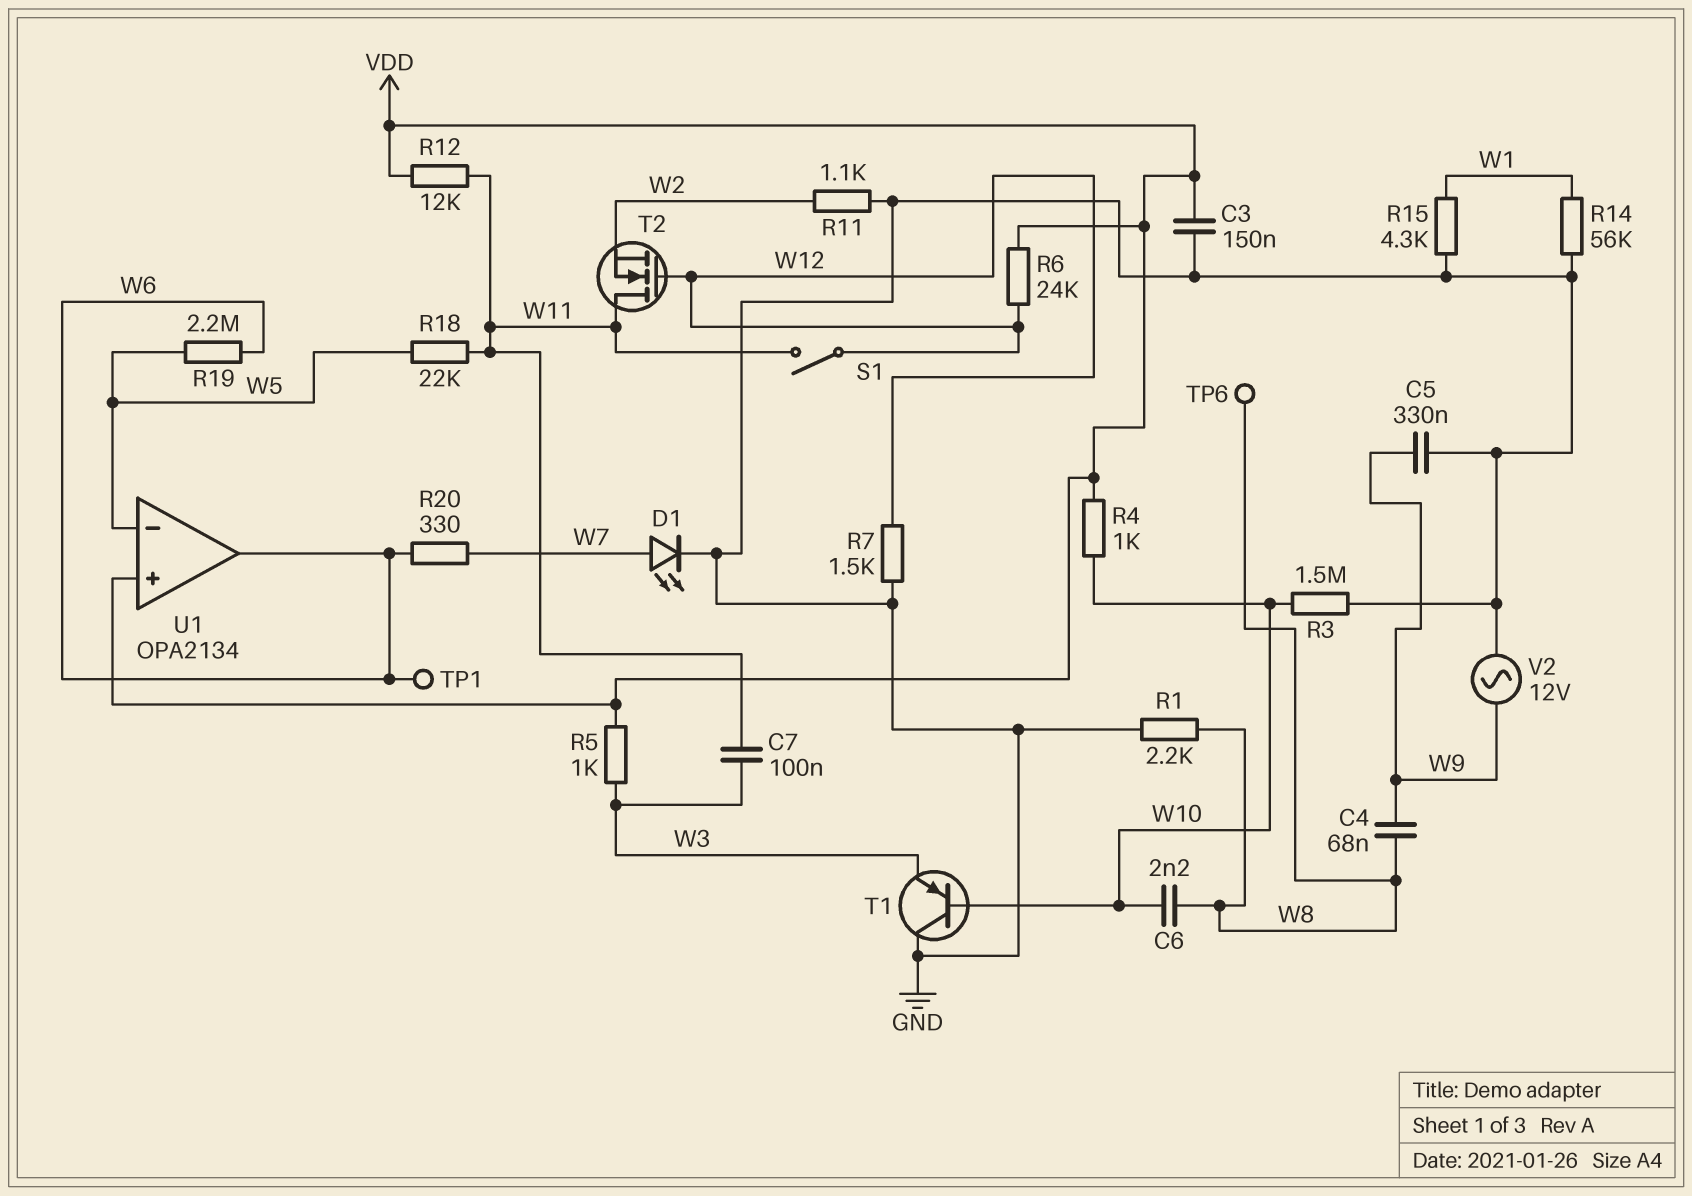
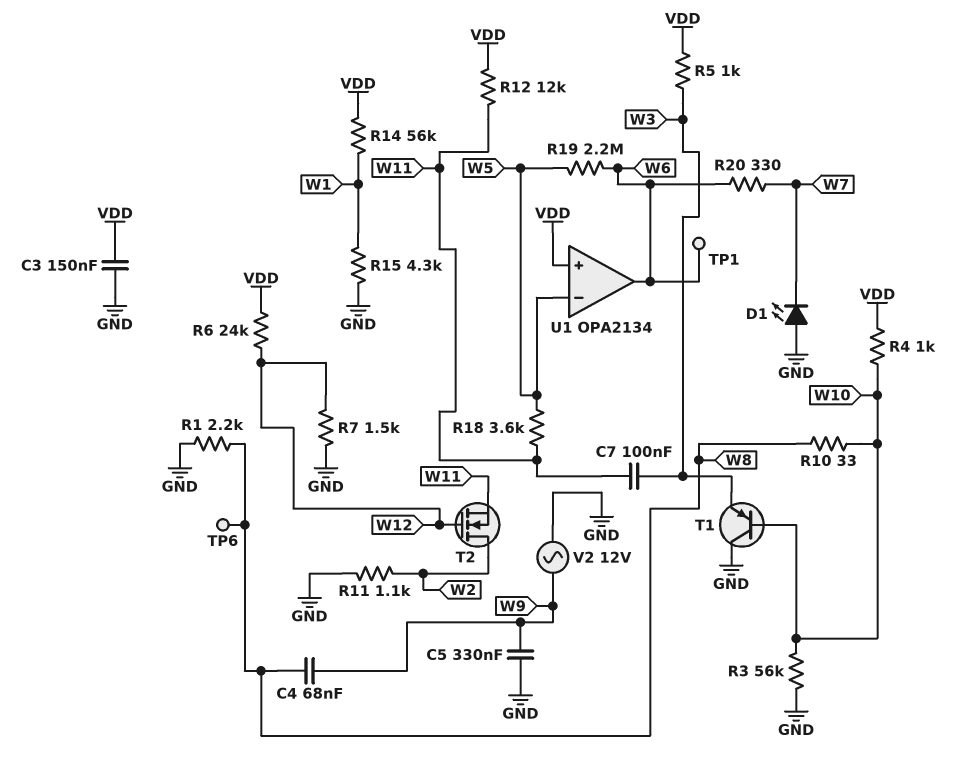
C6: 2.2nF (W8, W10) -> none
D1: LED (A W7, K GND) -> LED (A GND, K W7)
R3: 1.5M (GND, W10) -> 56k (GND, W10)
R10: none -> 33 (W8, W10)
R14: 56k (GND, W1) -> 56k (VDD, W1)
R18: 22k (W5, W11) -> 3.6k (W5, W11)
S1: switch (W11, W12) -> none
T2: NMOS (G W12, D W11, S W2) -> NMOS (G W12, D W2, S W11)

